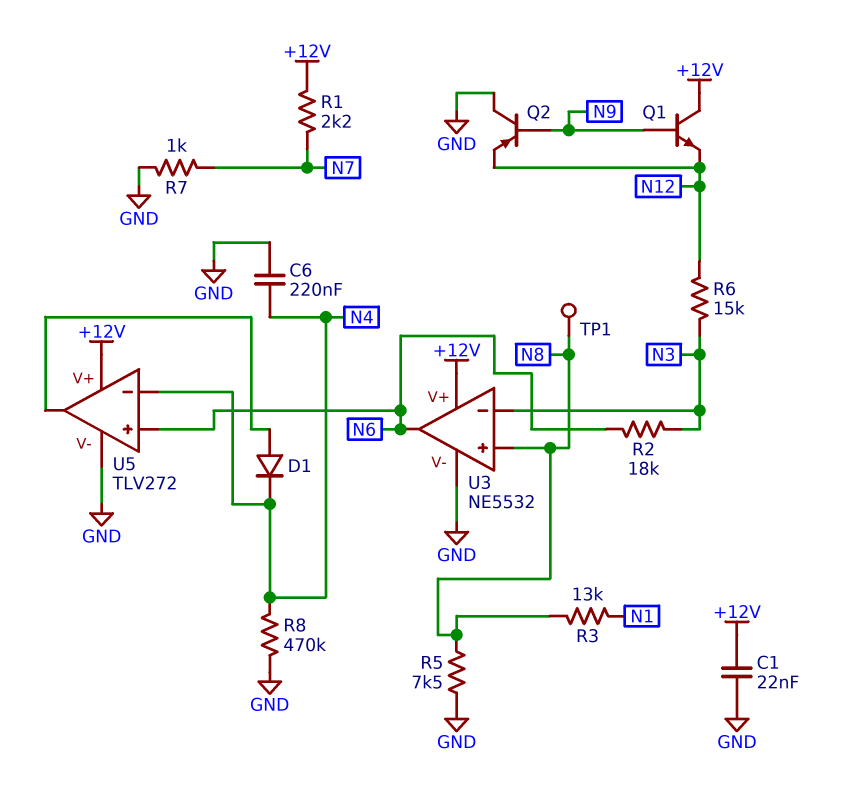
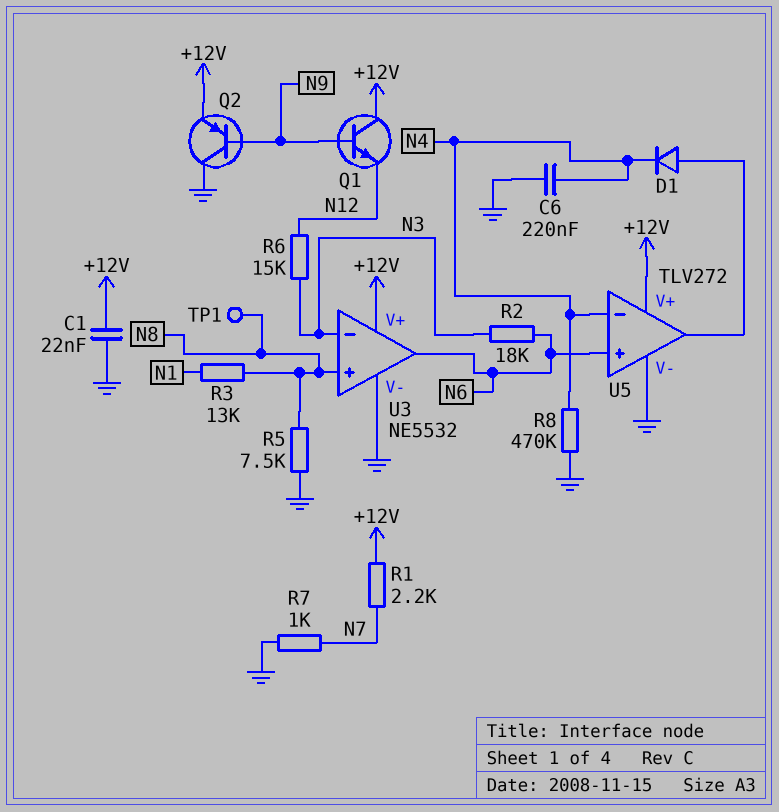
Q2: PNP (B N9, C GND, E N12) -> PNP (B N9, C GND, E +12V)

